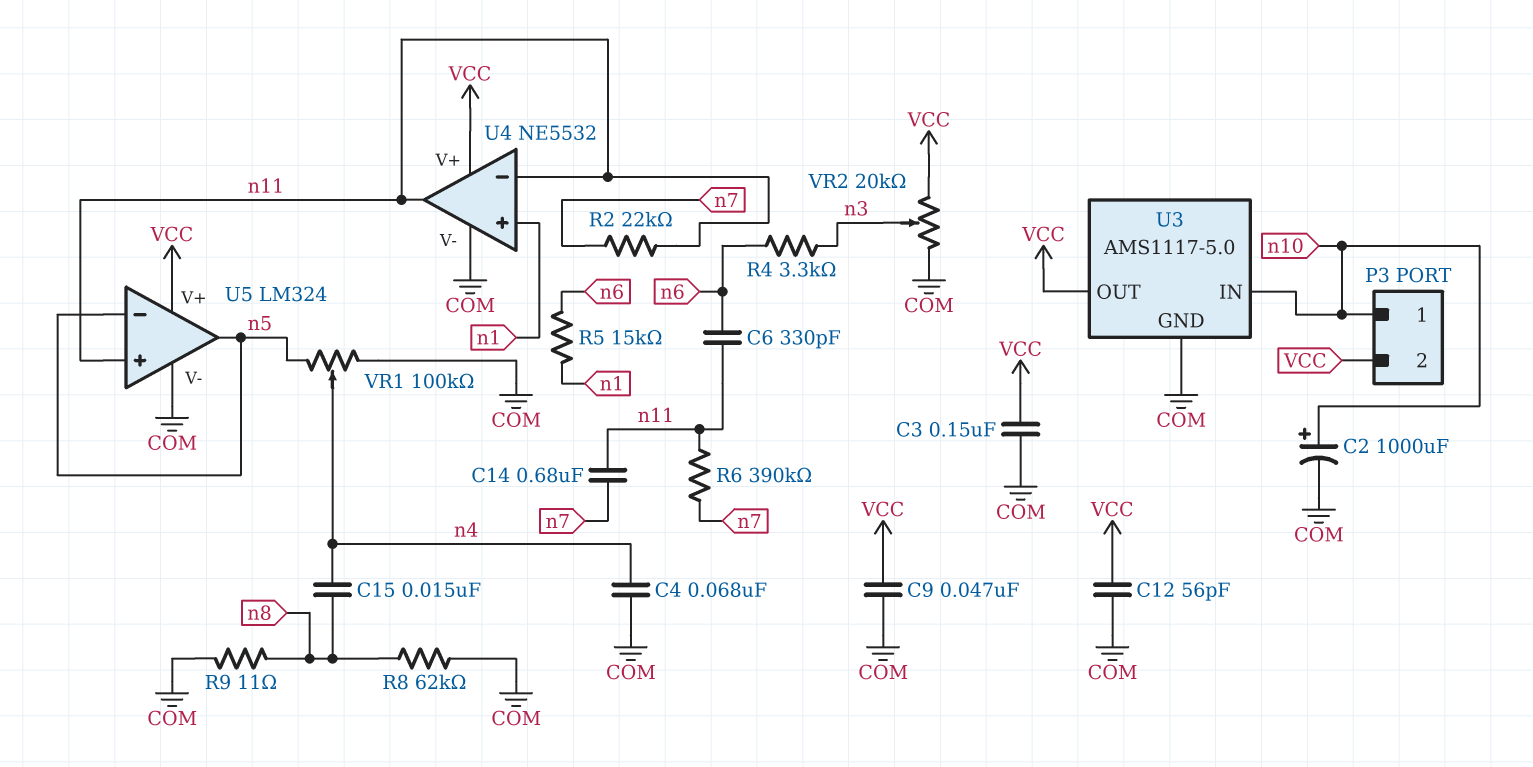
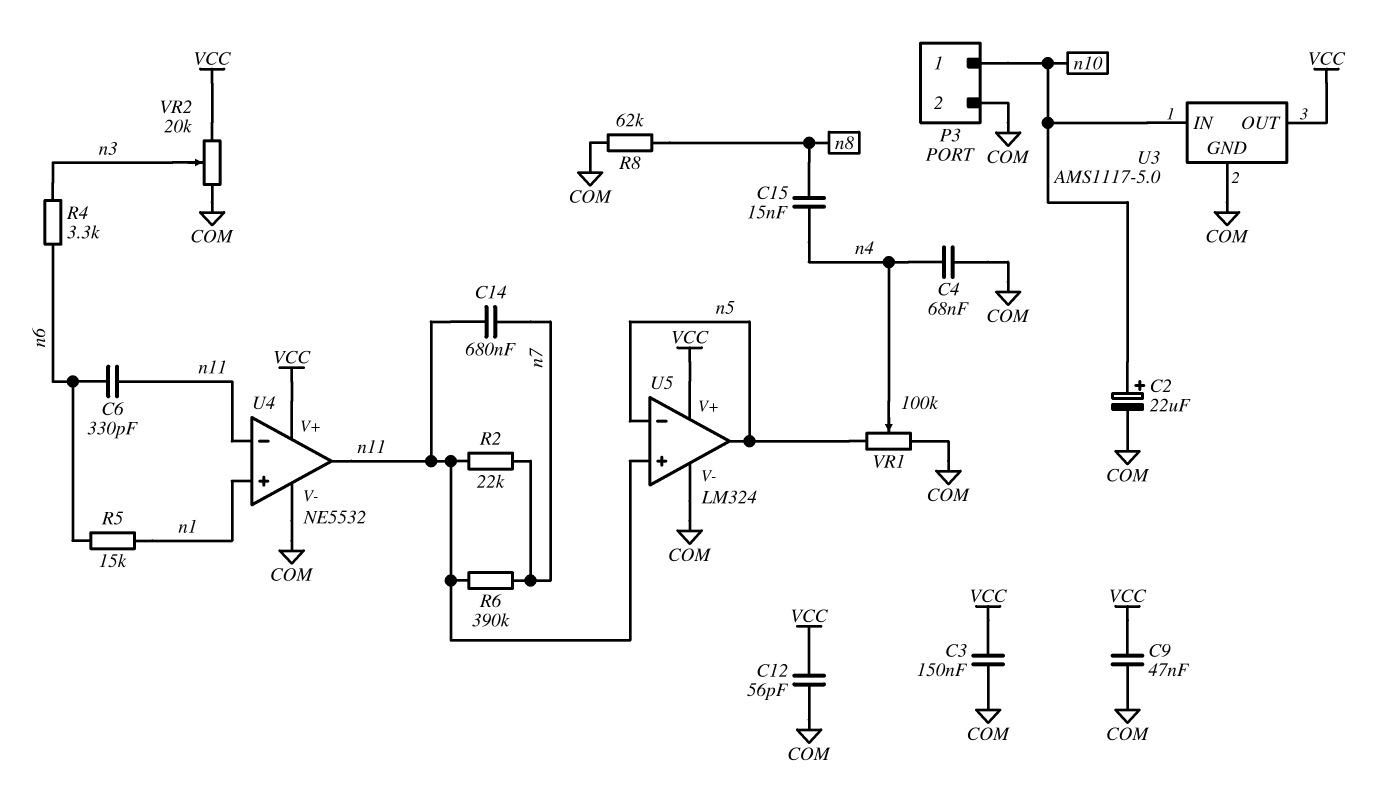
C2: 1000uF (plus n10, minus COM) -> 22uF (plus n10, minus COM)
P3 pin 2: VCC -> COM
R9: 11 (COM, n8) -> none

